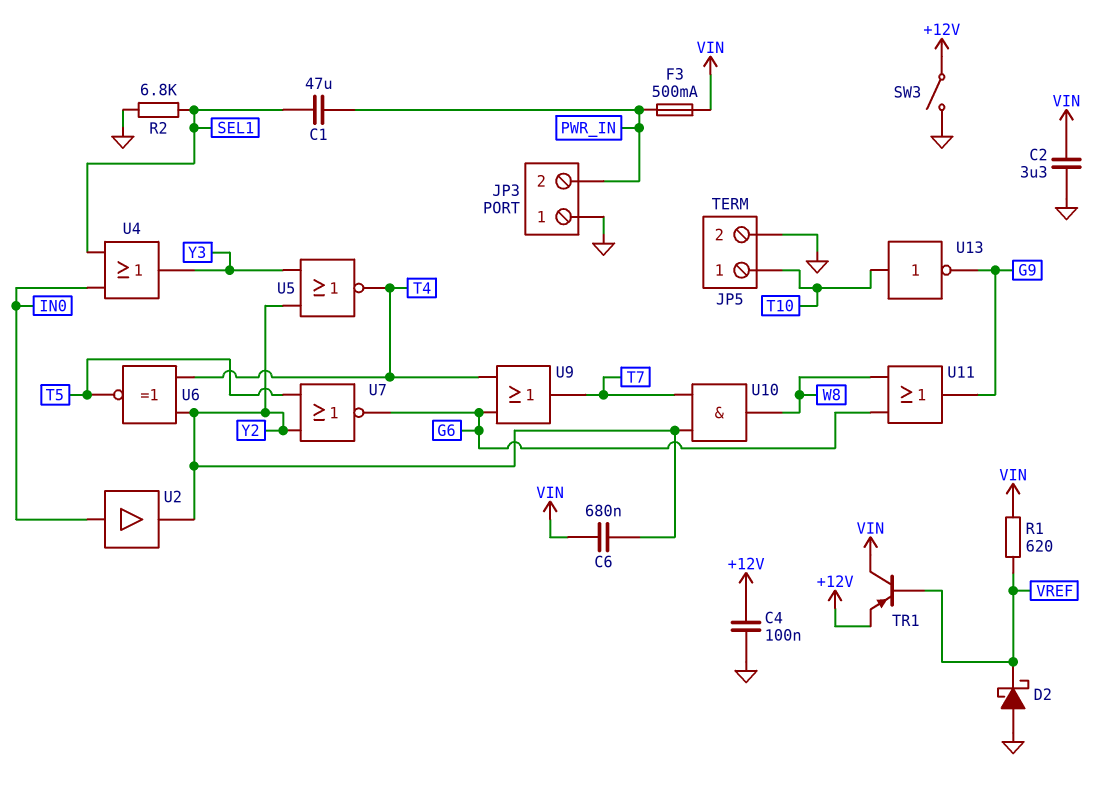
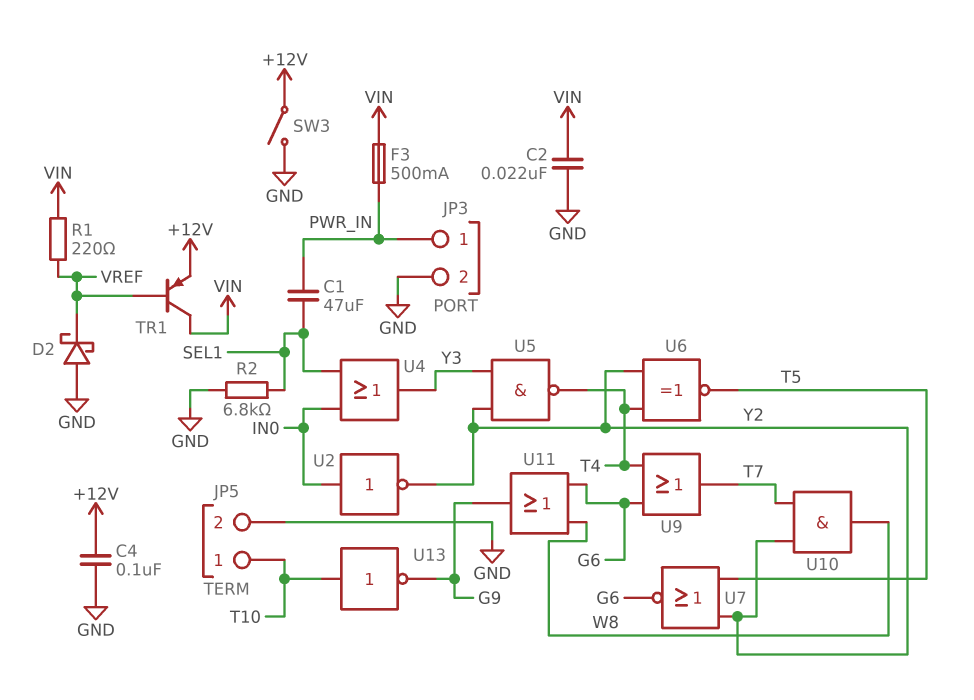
C2: 3.3uF (GND, VIN) -> 22nF (GND, VIN)
C6: 680nF (VIN, Y2) -> none
JP3 pin 1: GND -> PWR_IN
JP3 pin 2: PWR_IN -> GND
R1: 620 (VIN, VREF) -> 220 (VIN, VREF)
U2: buffer (in IN0, out Y2) -> NOT (in IN0, out Y2)
U5: NOR (in Y2, in Y3, out T4) -> NAND (in Y2, in Y3, out T4)

